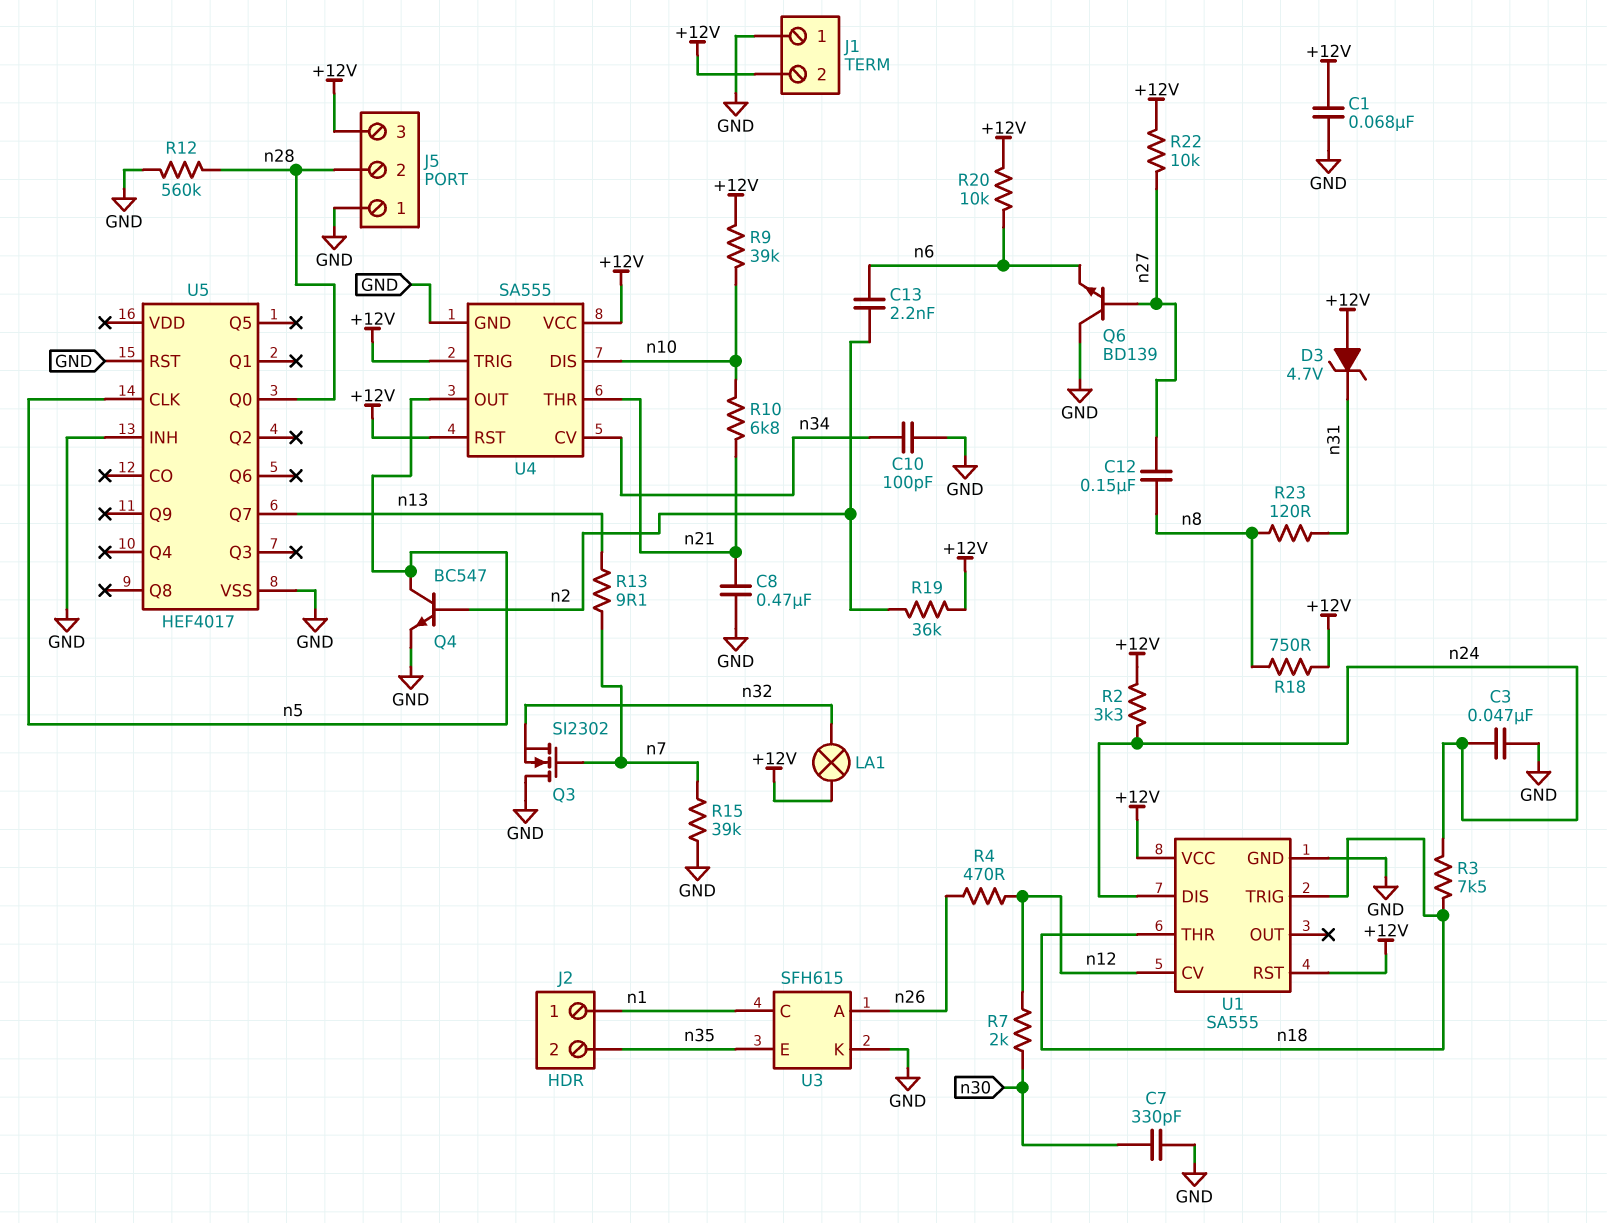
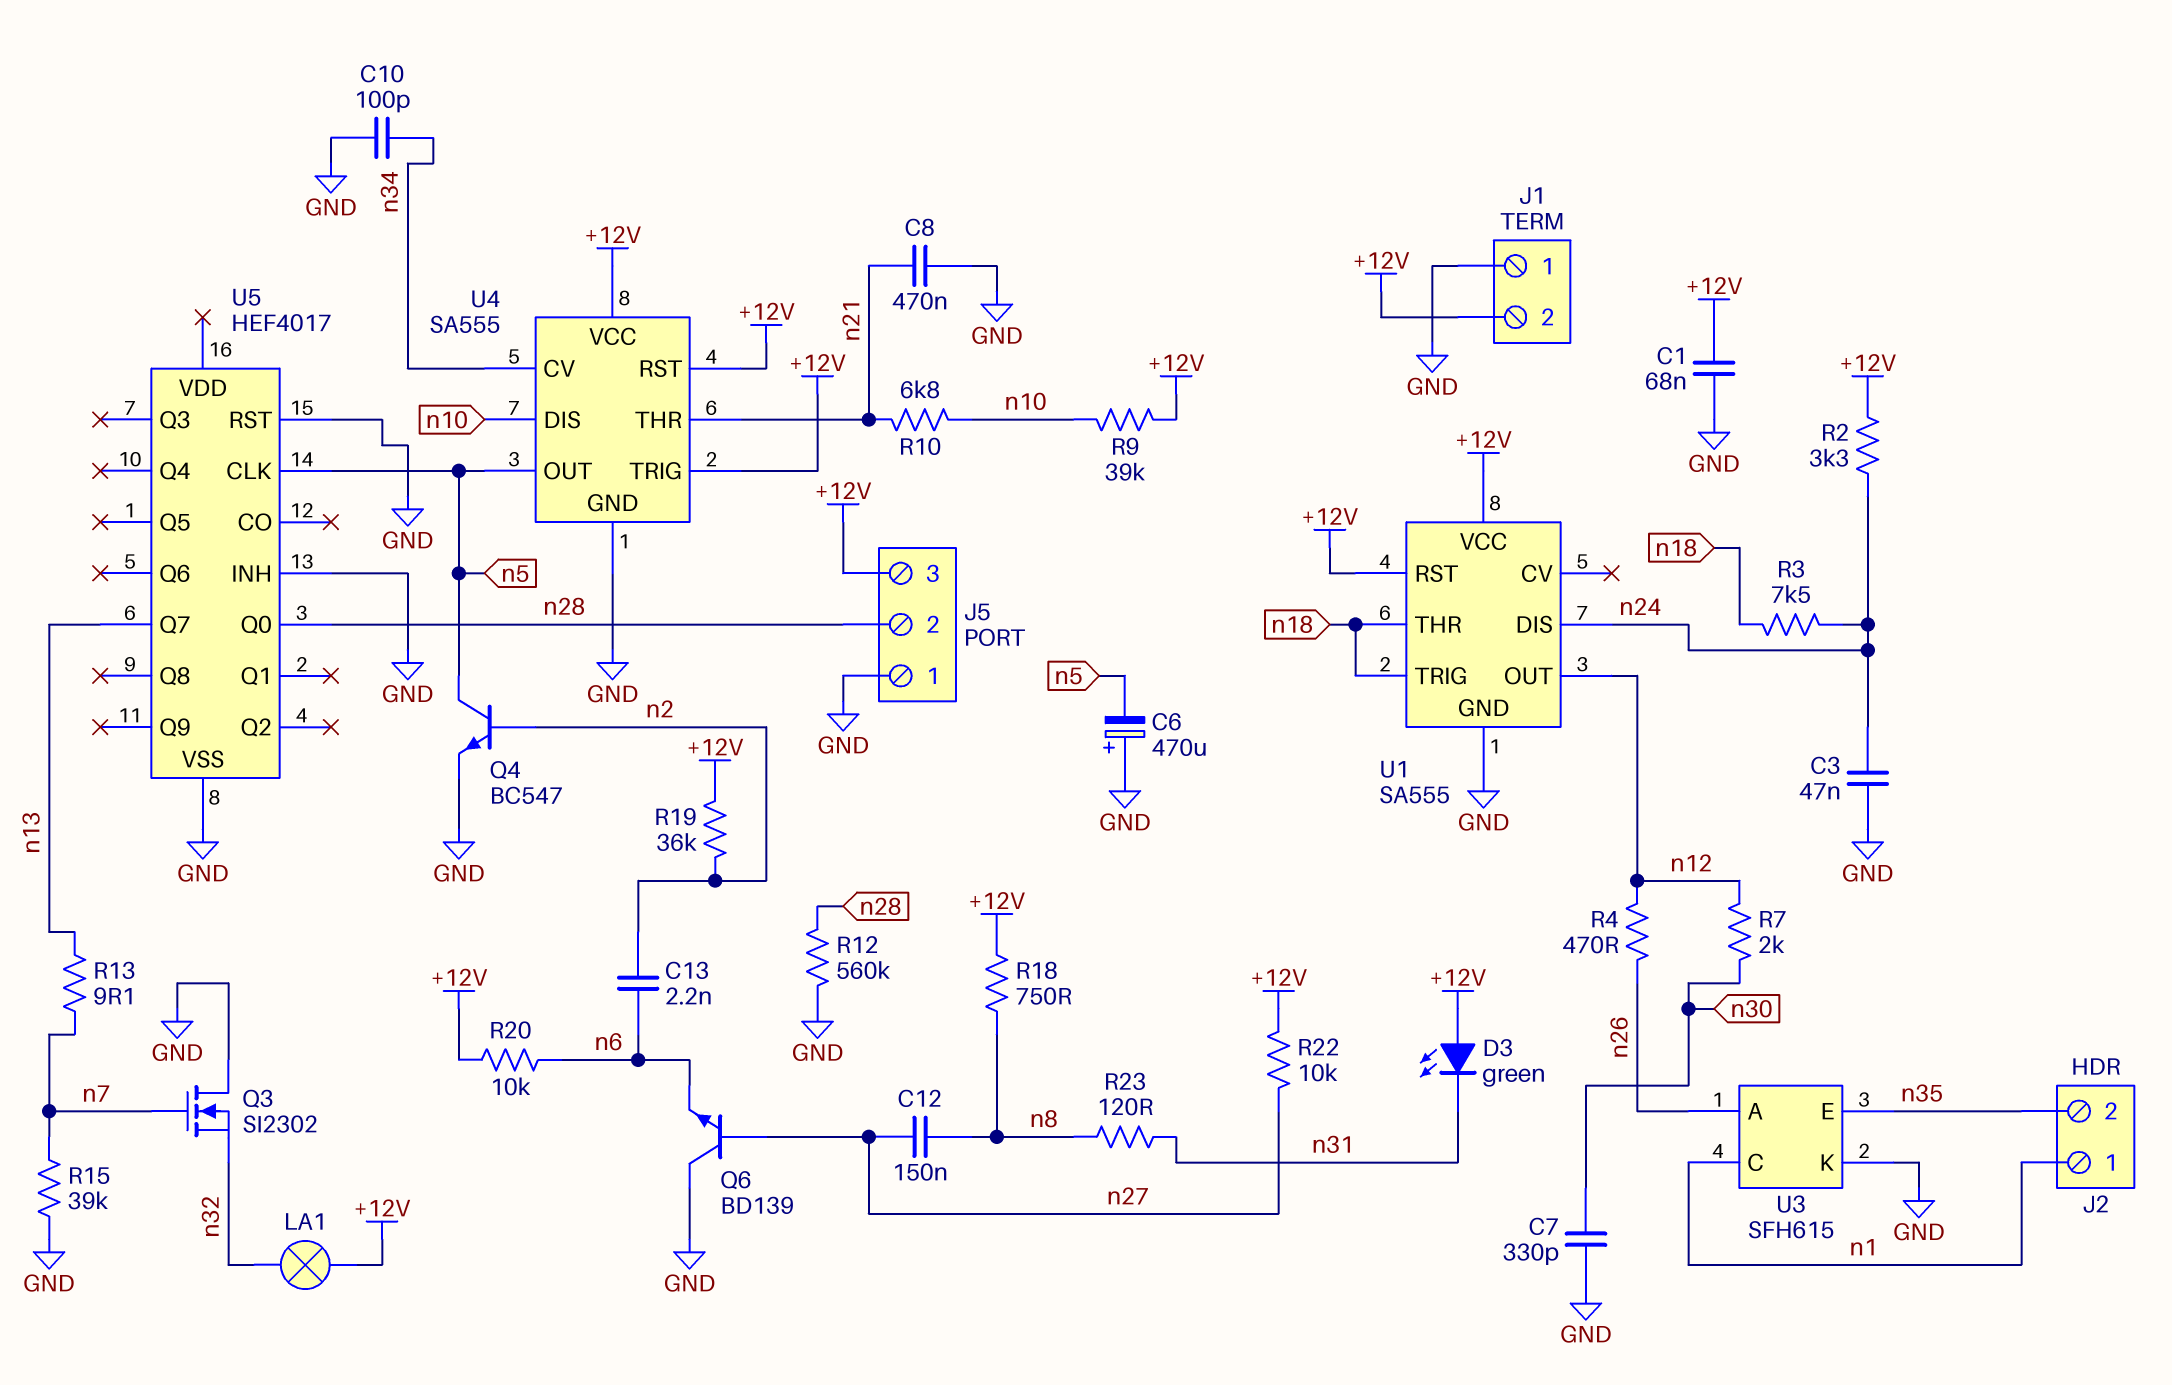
C6: none -> 470uF (plus GND, minus n5)
D3: zener 4.7V (A +12V, K n31) -> LED green (A +12V, K n31)
U1 pin CV: n12 -> none
U1 pin OUT: none -> n12

